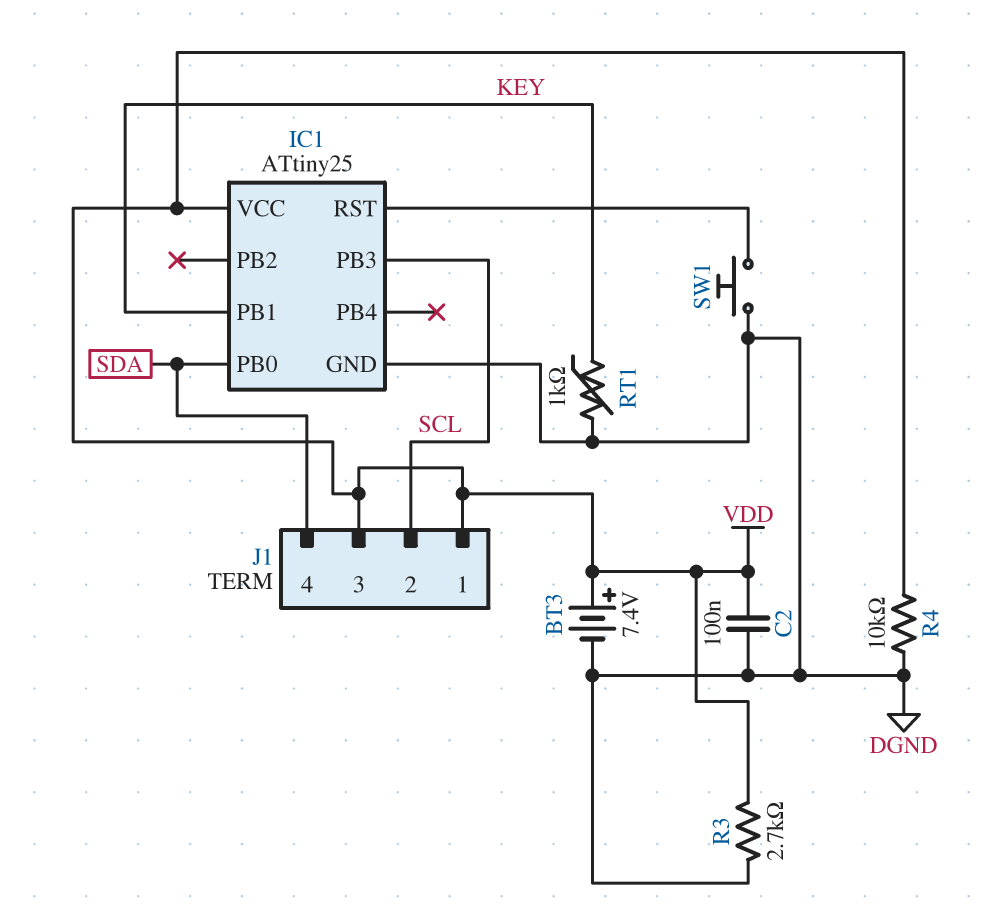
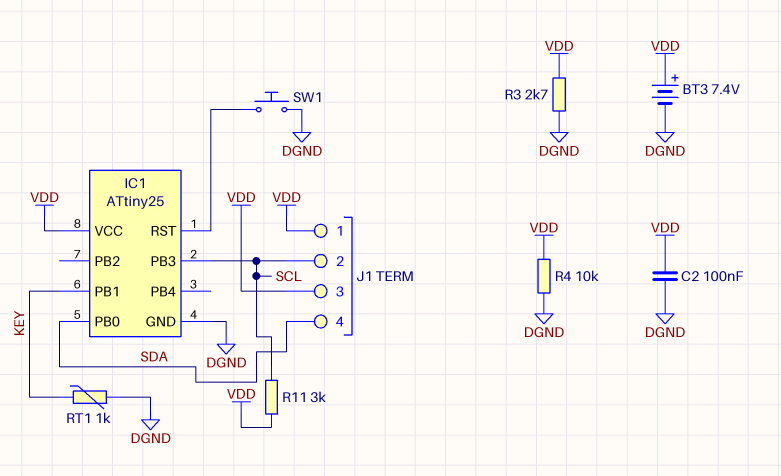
R11: none -> 3k (SCL, VDD)

